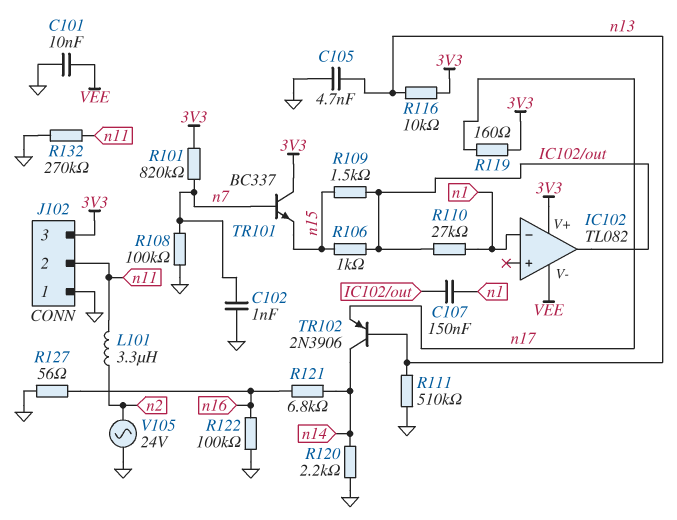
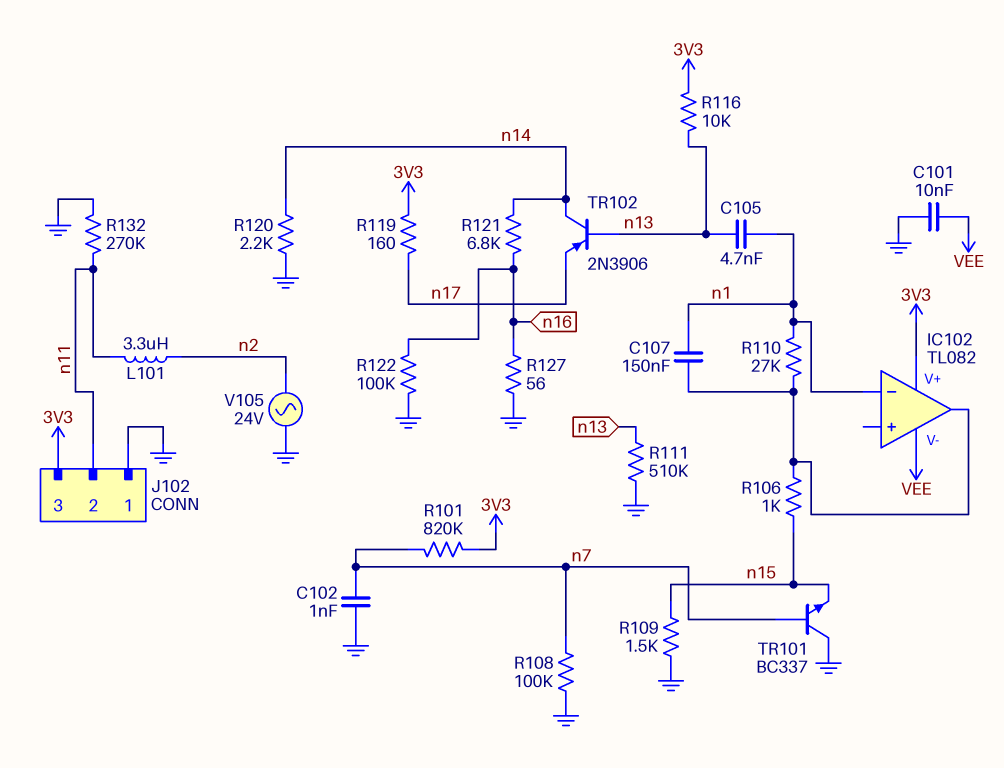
C105: 4.7nF (GND, n13) -> 4.7nF (n1, n13)
R109: 1.5k (IC102/out, n15) -> 1.5k (GND, n15)
TR101: NPN BC337 (B n7, C 3V3, E n15) -> NPN BC337 (B n7, C GND, E n15)

